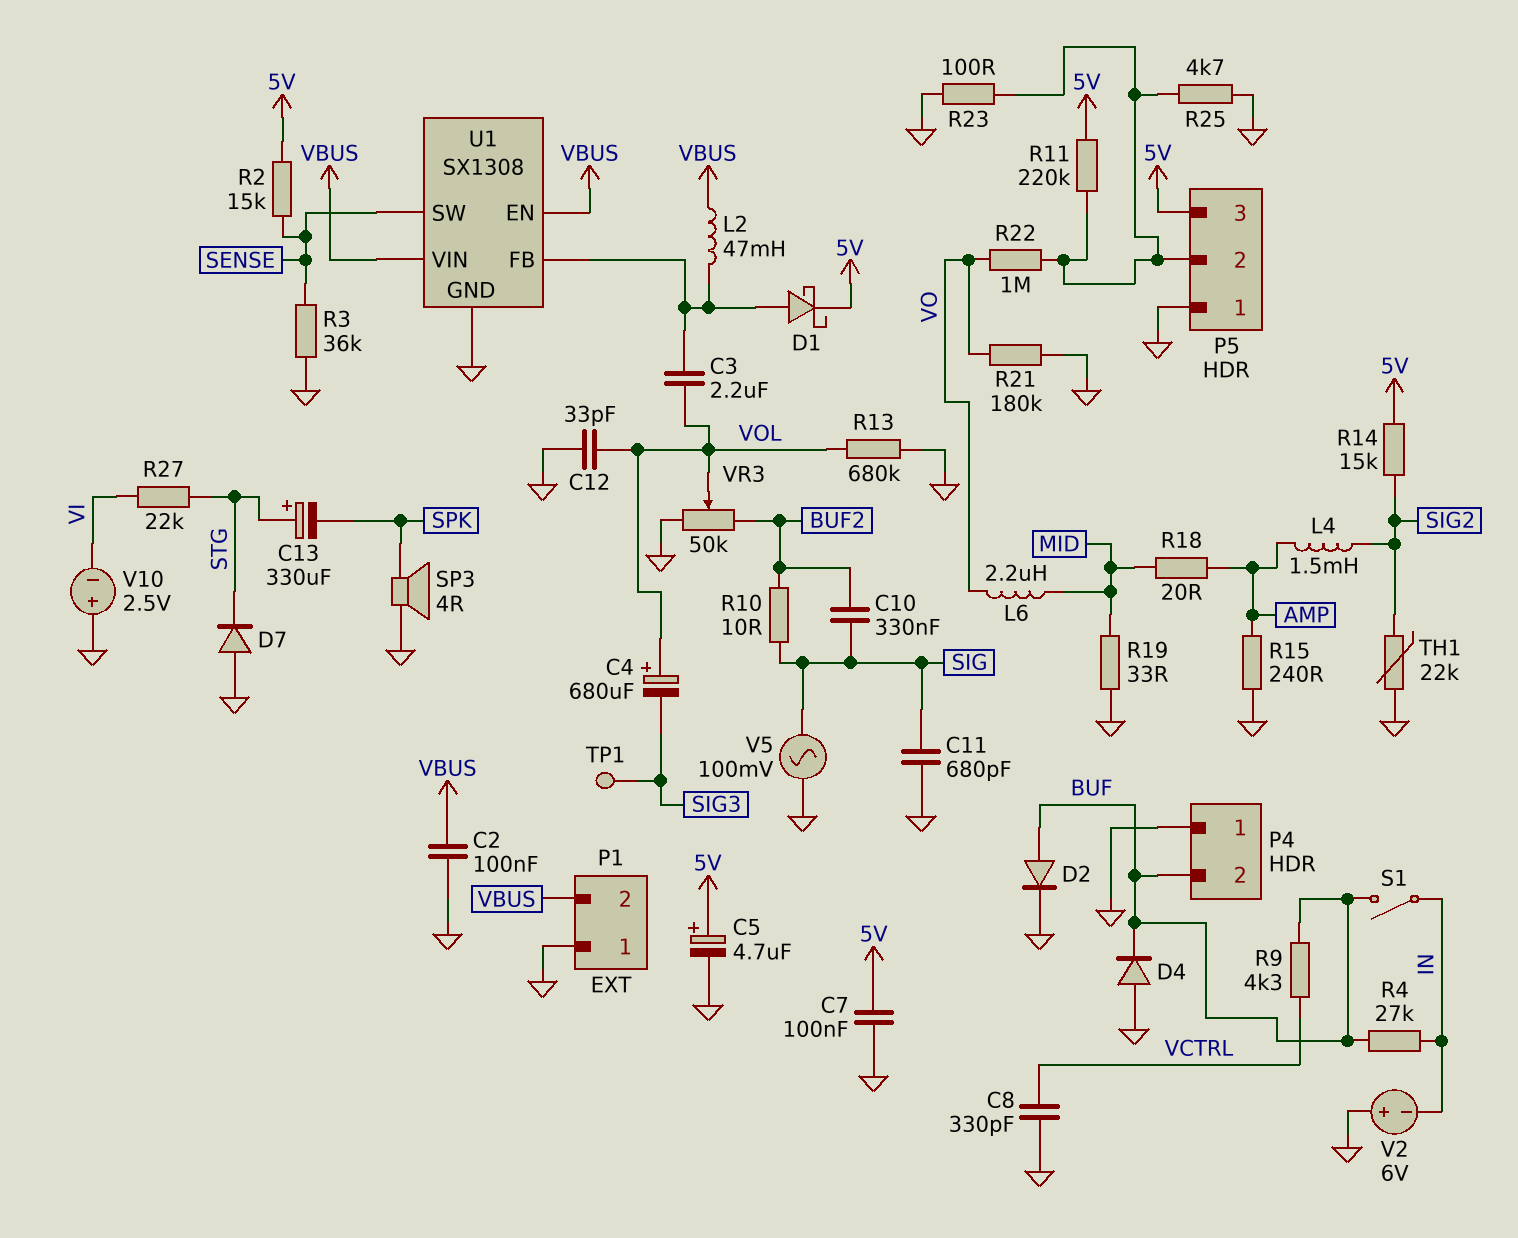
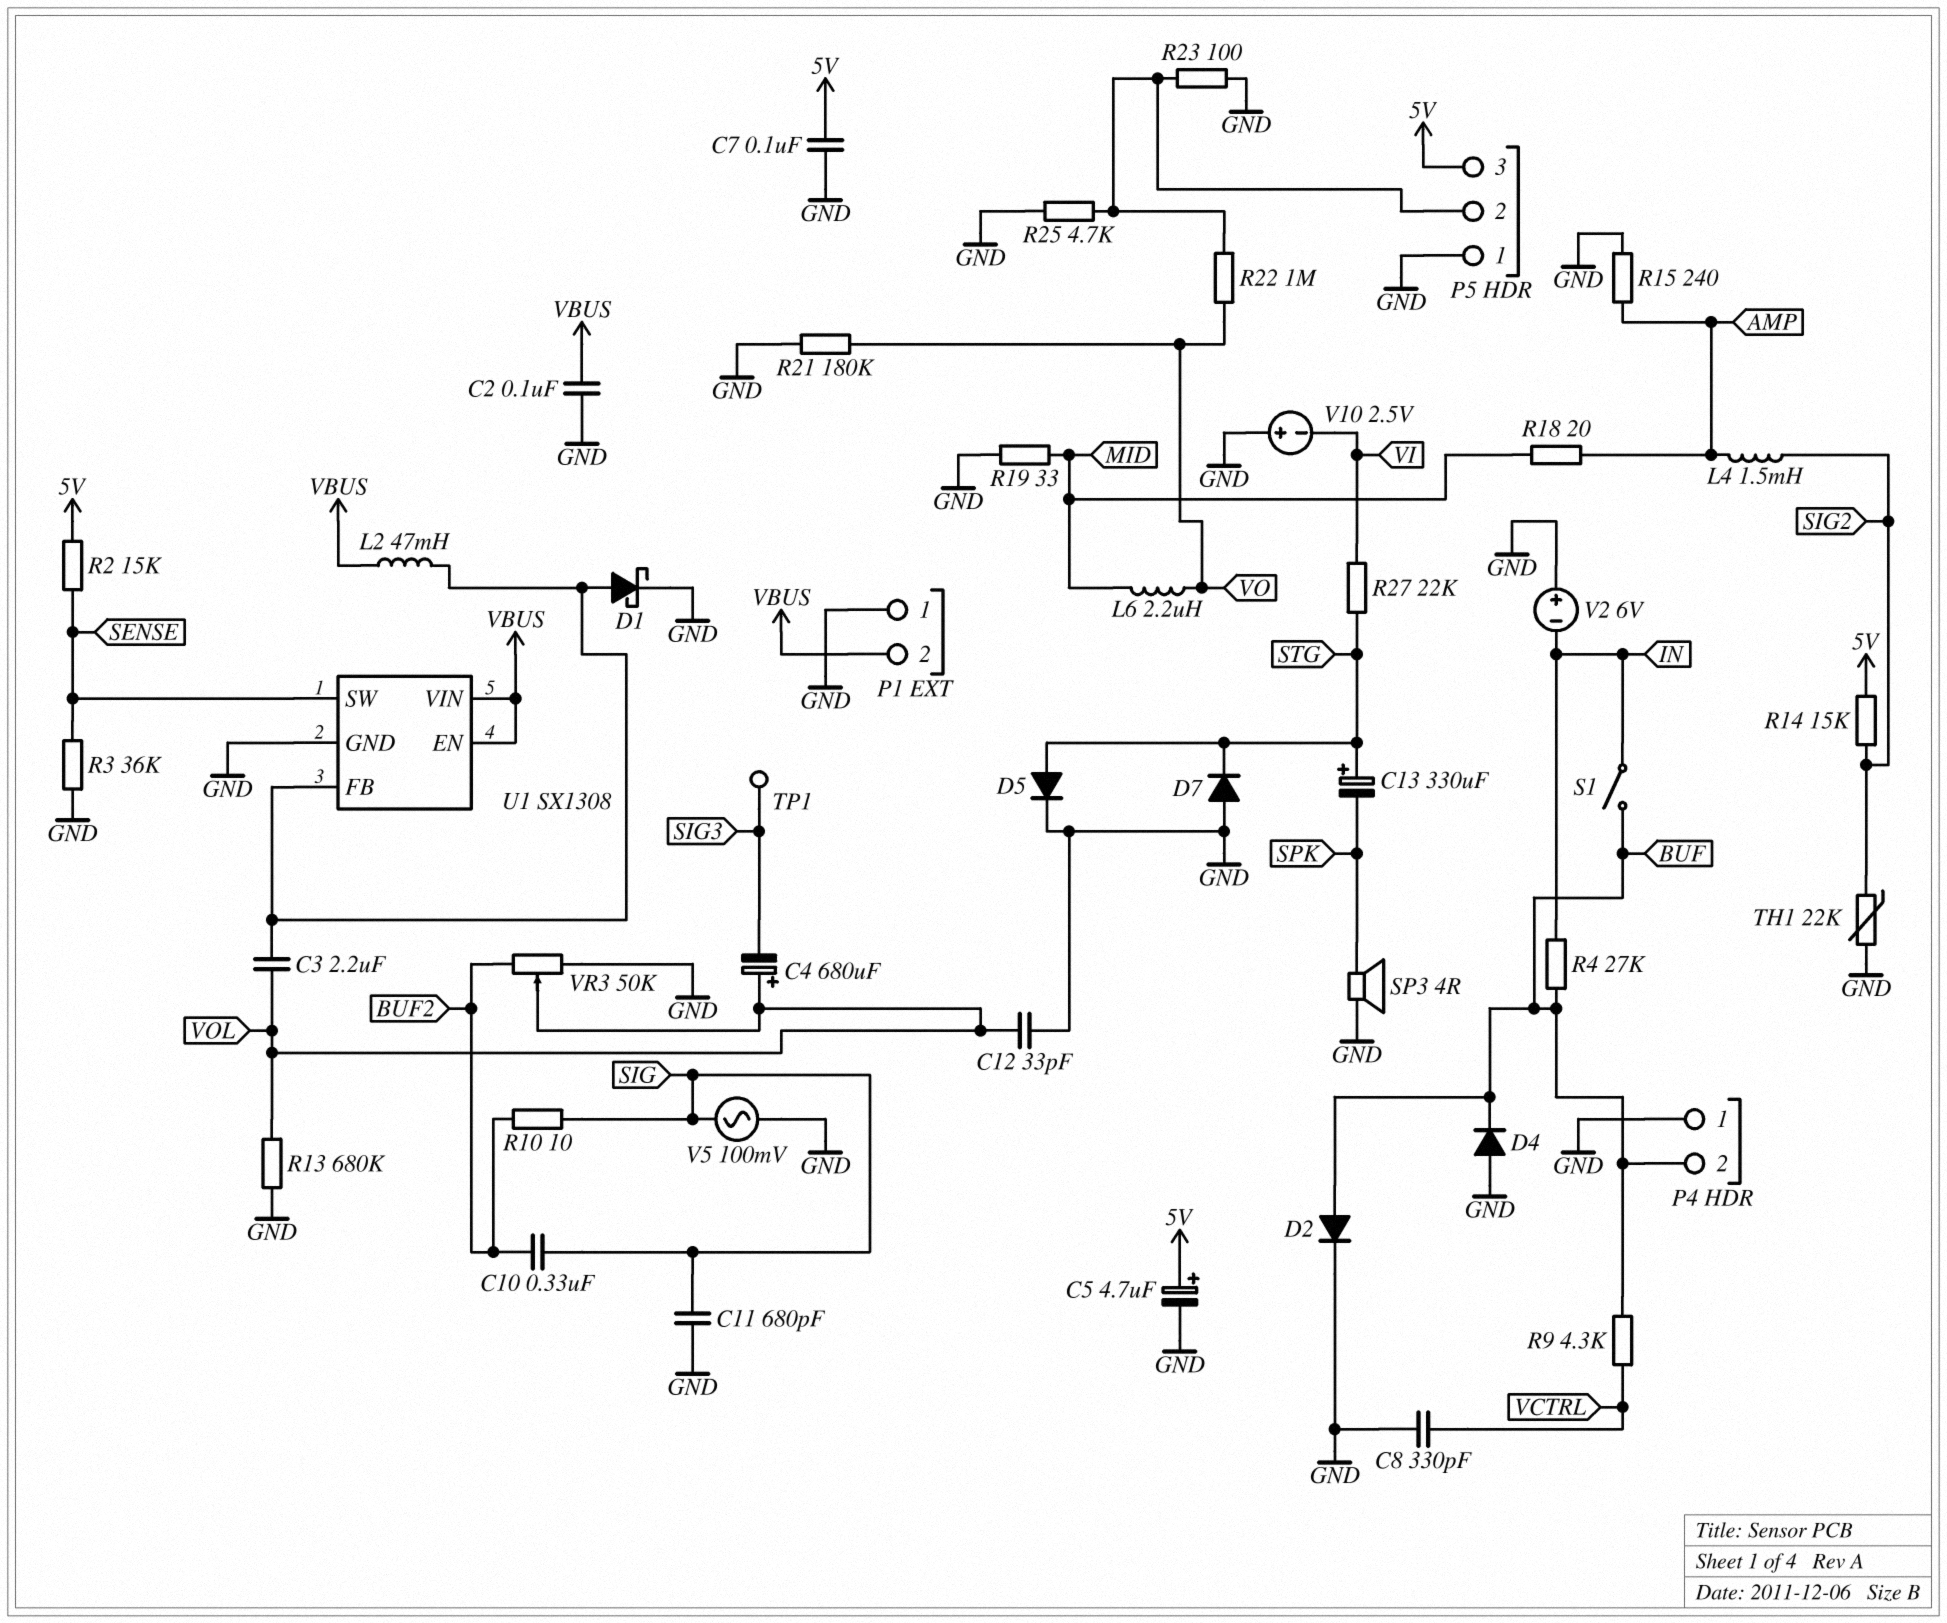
D1: schottky (A U1/FB, K 5V) -> schottky (A U1/FB, K GND)
D5: none -> diode (A STG, K GND)
R11: 220k (5V, P5/2) -> none

